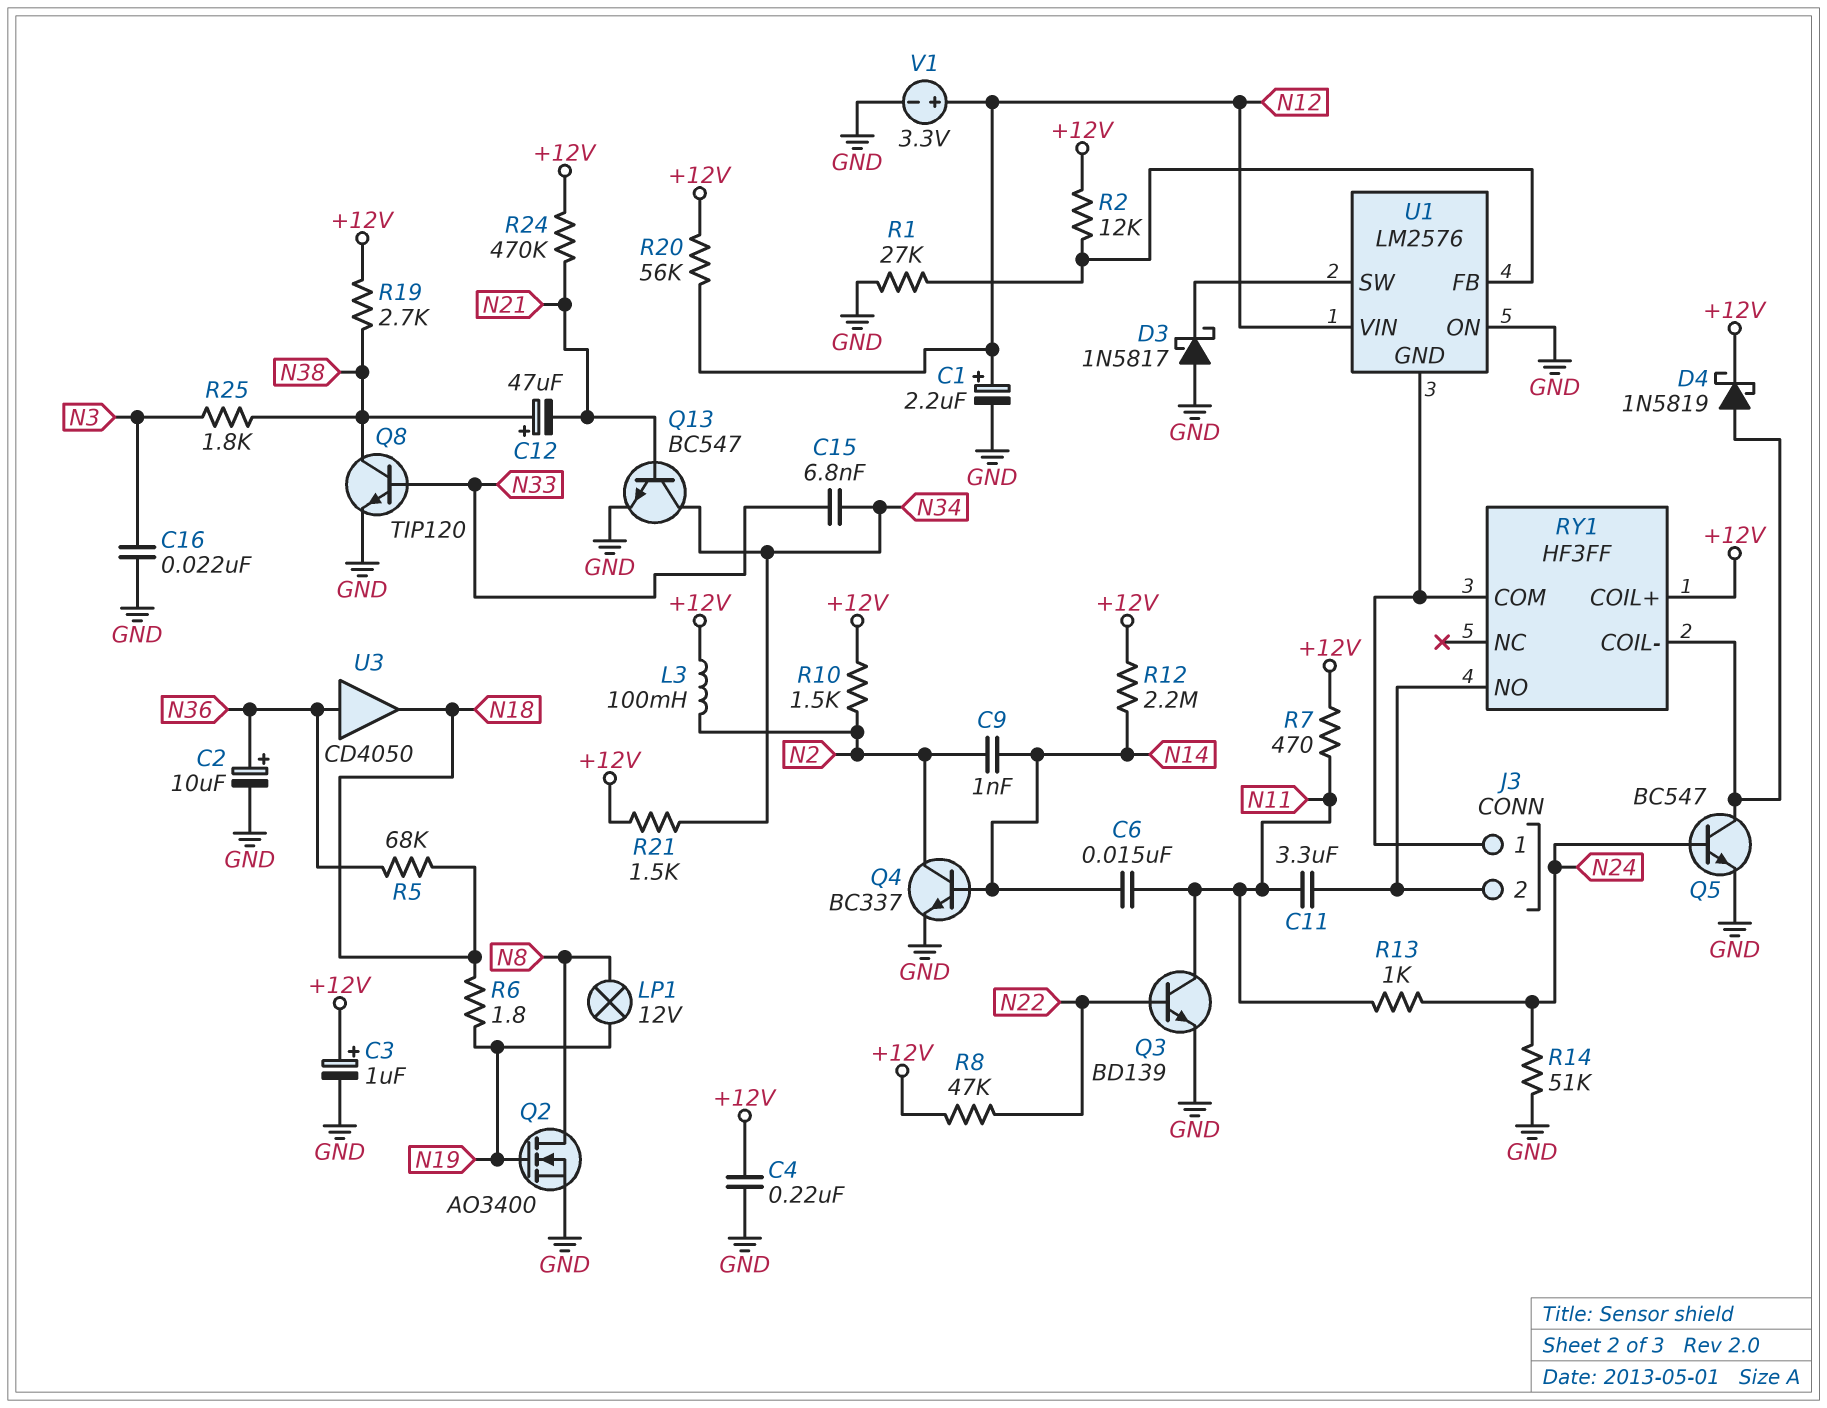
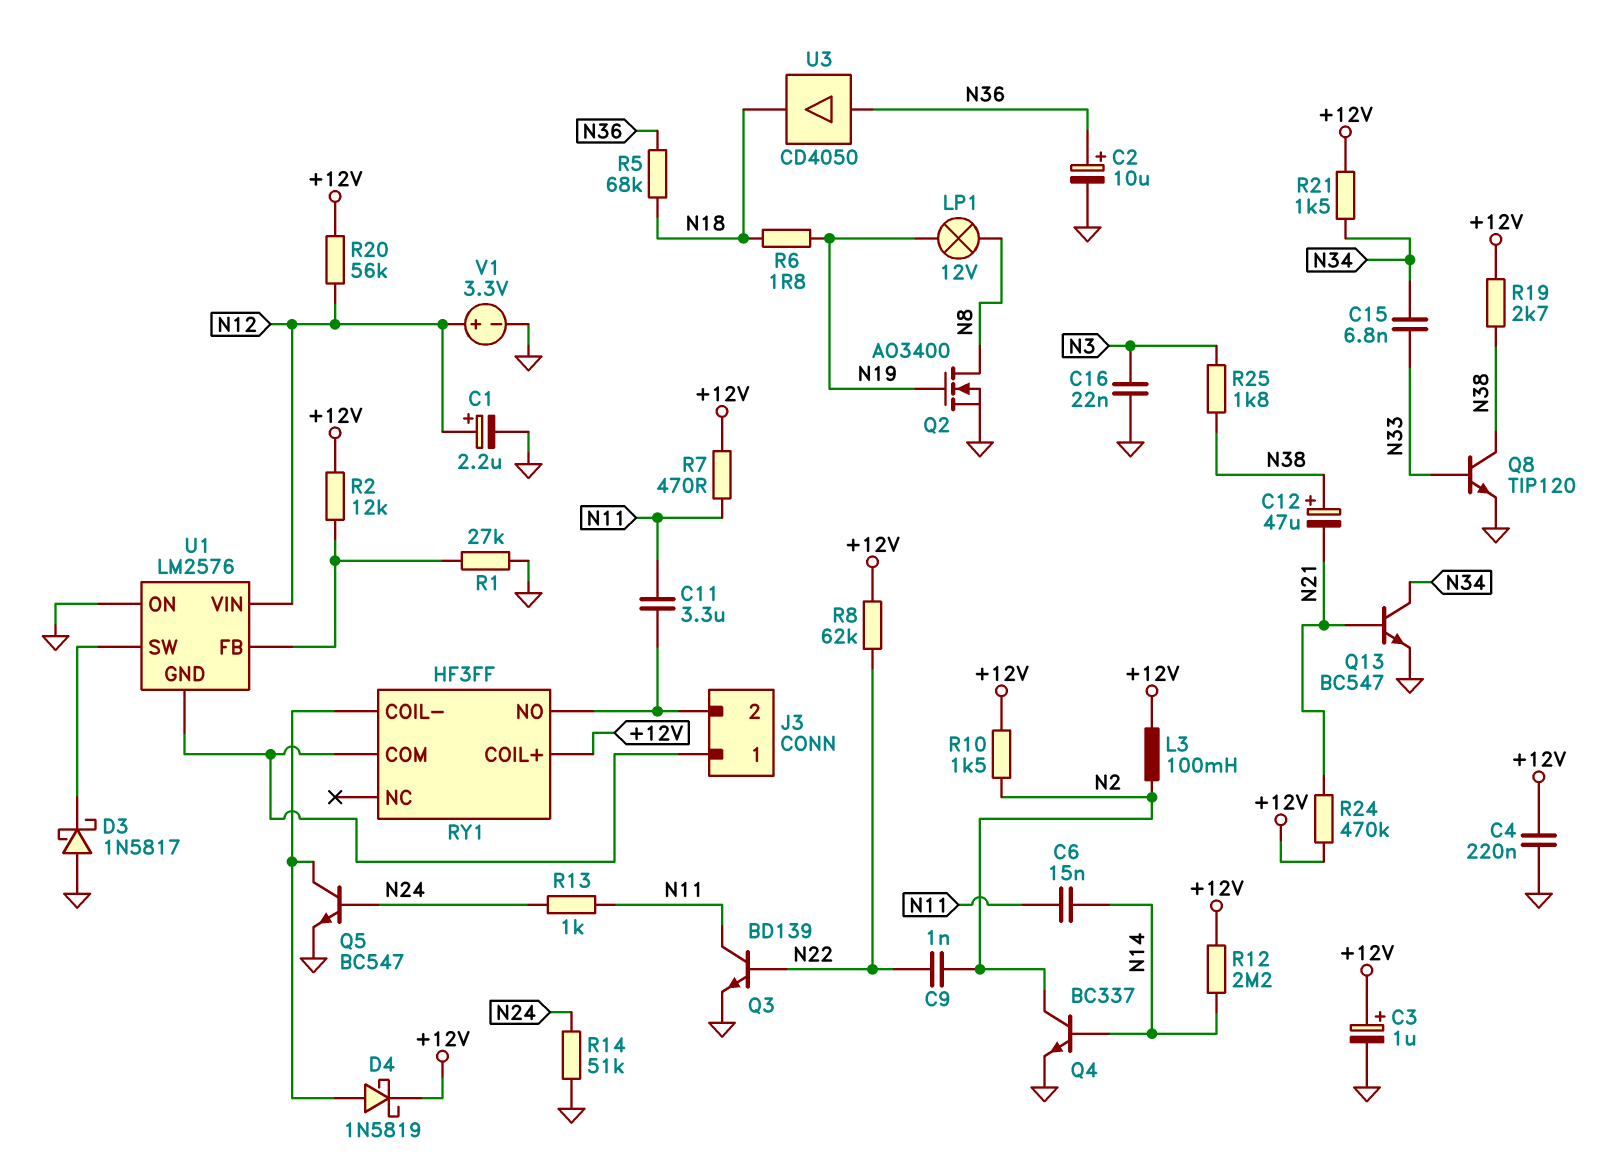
C9: 1nF (N2, N14) -> 1nF (N2, N22)
R8: 47k (+12V, N22) -> 62k (+12V, N22)

